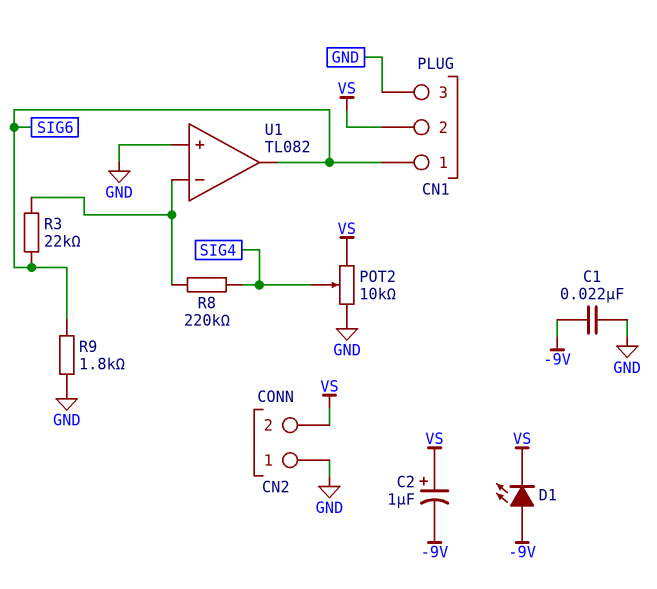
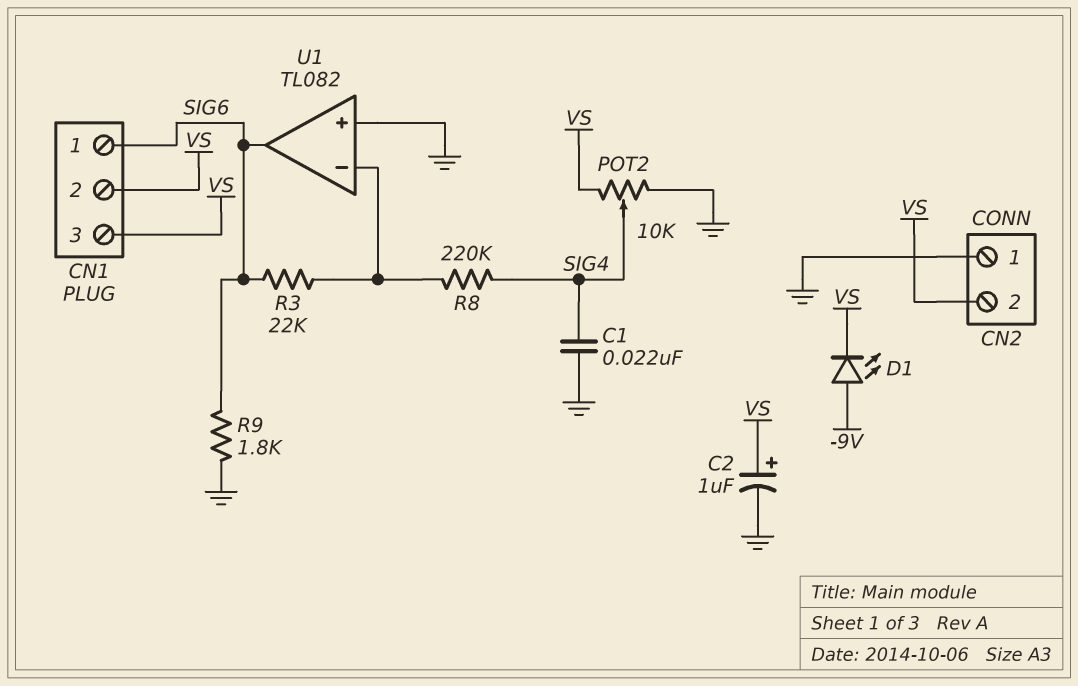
C1: 22nF (-9V, GND) -> 22nF (GND, SIG4)
C2: 1uF (plus VS, minus -9V) -> 1uF (plus VS, minus GND)
CN1 pin 3: GND -> VS

